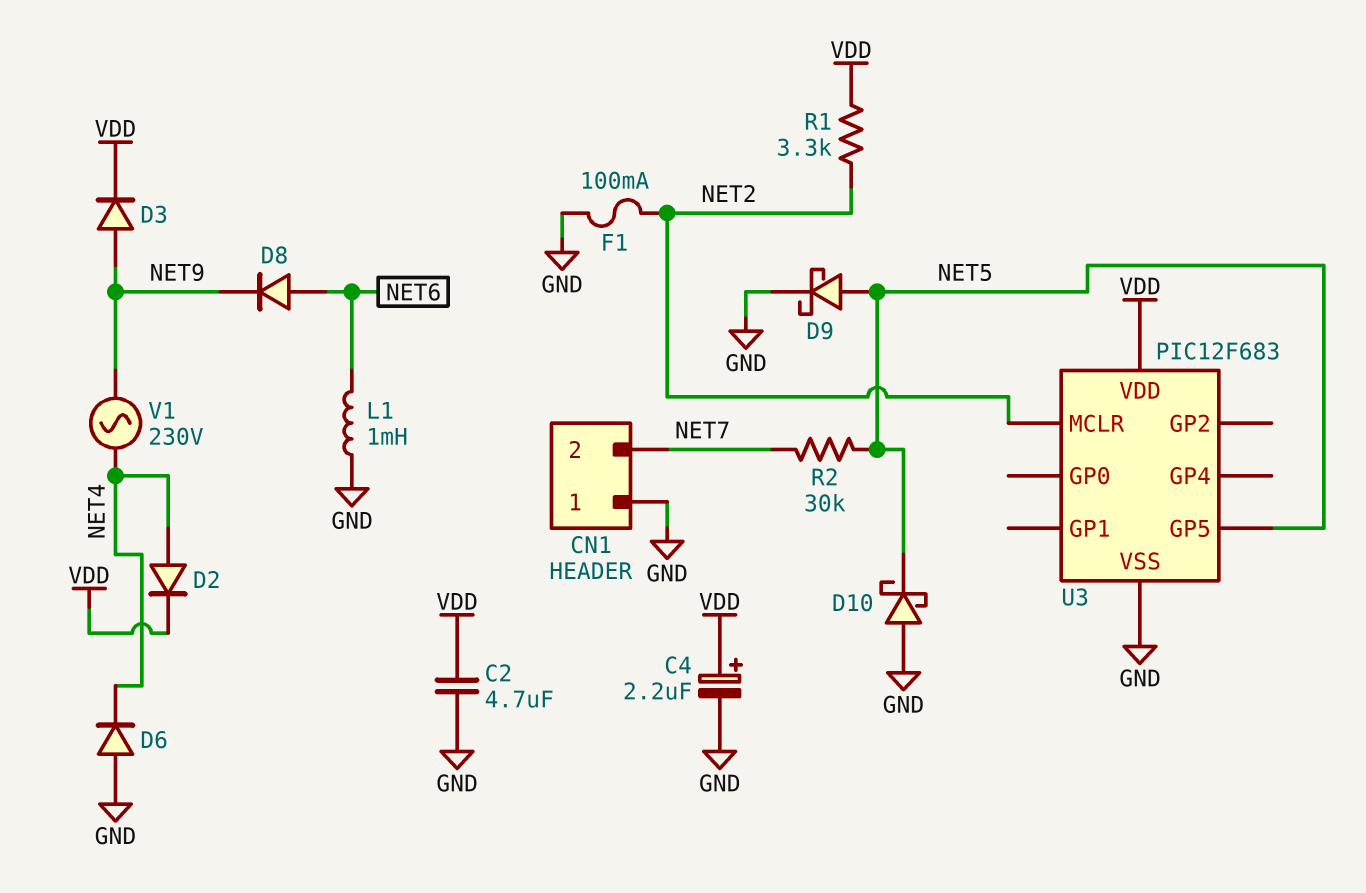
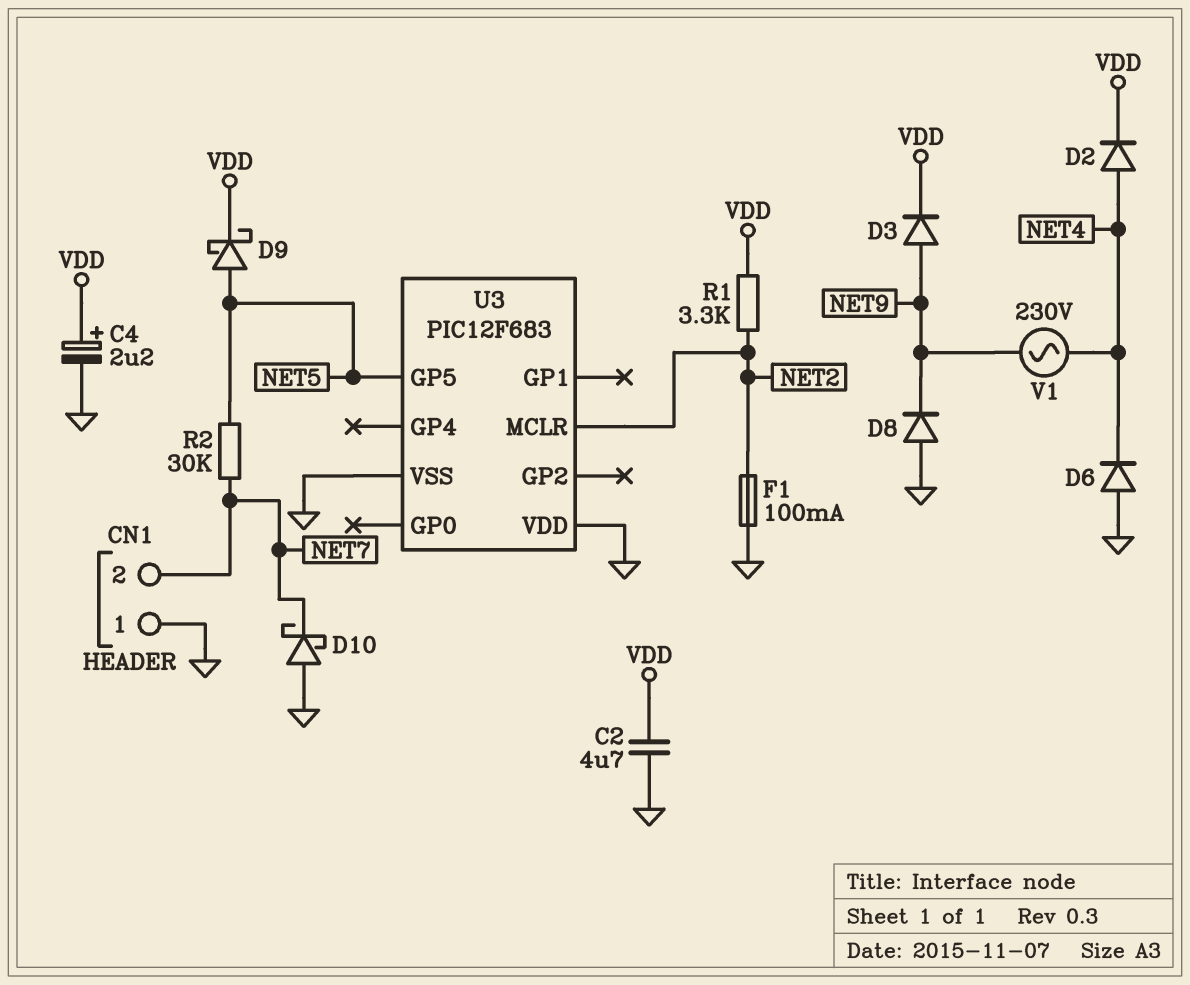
D8: diode (A NET6, K NET9) -> diode (A GND, K NET9)
D9: schottky (A NET5, K GND) -> schottky (A NET5, K VDD)
D10: schottky (A GND, K NET5) -> schottky (A GND, K NET7)
L1: 1mH (GND, NET6) -> none
U3 pin VDD: VDD -> GND

